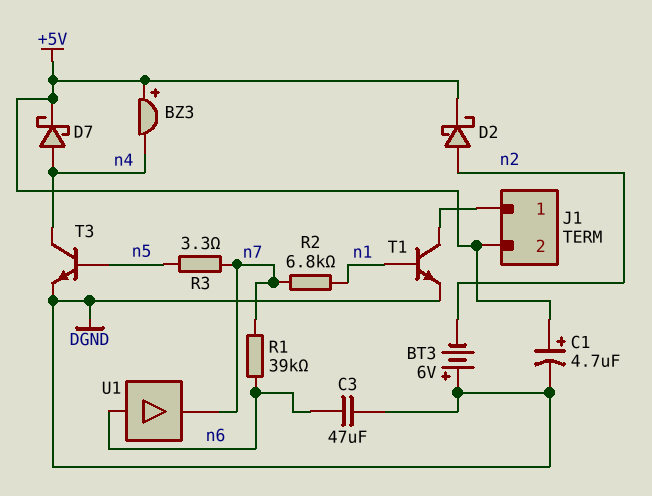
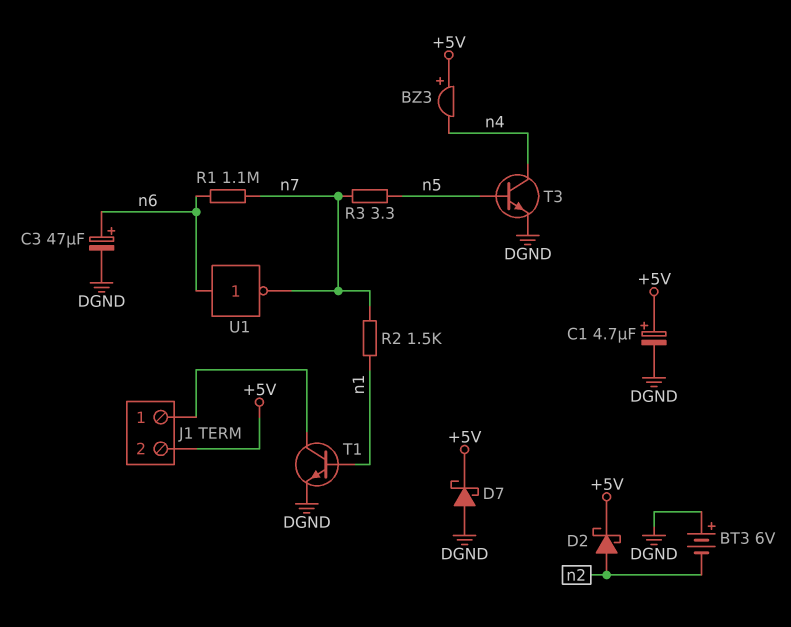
C3: 47uF (DGND, n6) -> 47uF (plus n6, minus DGND)
D7: schottky (A n4, K +5V) -> schottky (A DGND, K +5V)
R1: 39k (n6, n7) -> 1.1M (n6, n7)
R2: 6.8k (n1, n7) -> 1.5k (n1, n7)
U1: buffer (in n6, out n7) -> NOT (in n6, out n7)

